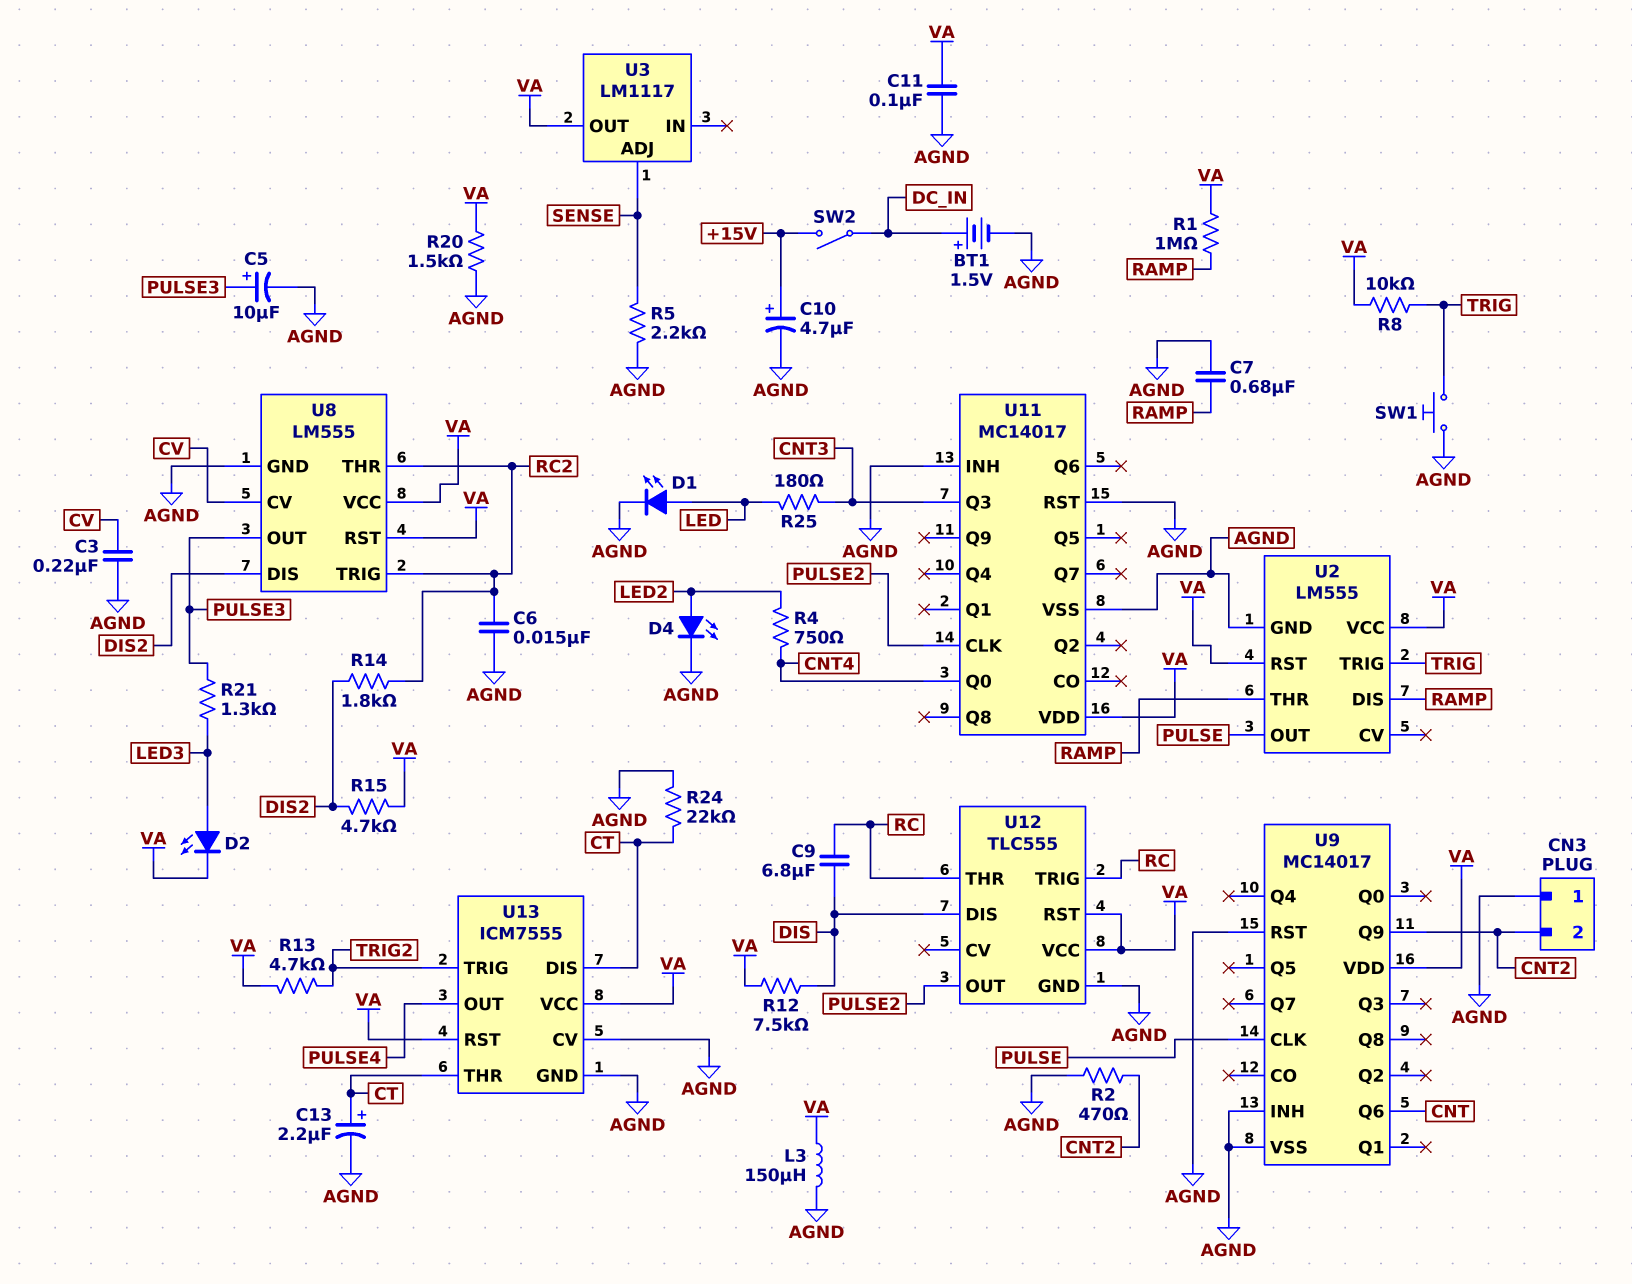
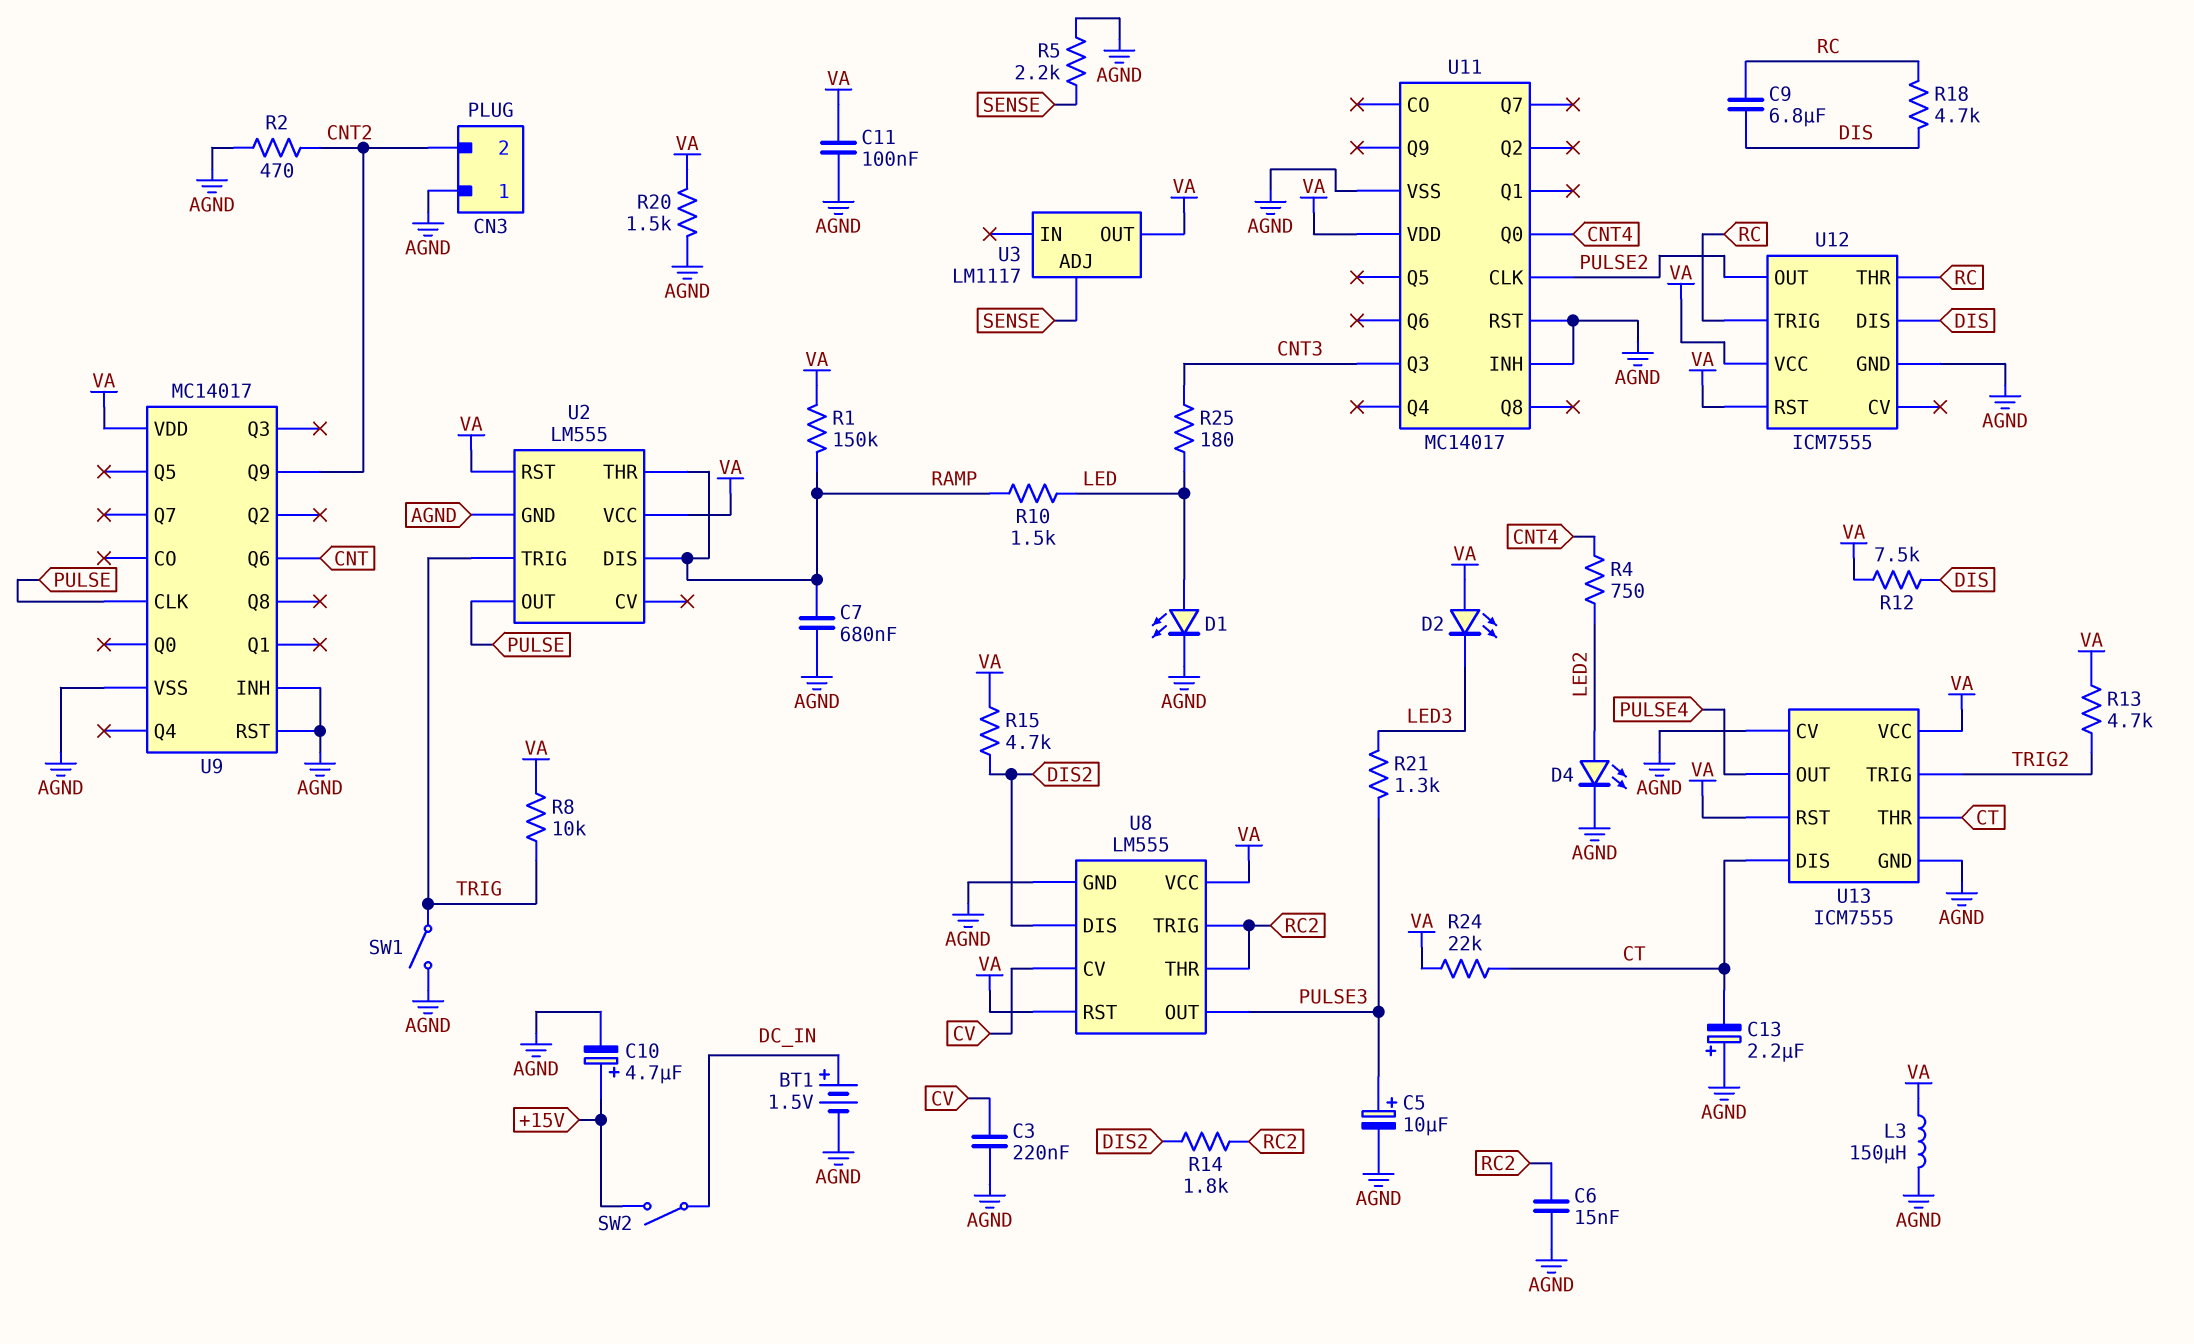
C13: 2.2uF (plus CT, minus AGND) -> 2.2uF (plus AGND, minus CT)
D2: LED (A LED3, K VA) -> LED (A VA, K LED3)
R1: 1M (RAMP, VA) -> 150k (RAMP, VA)
R10: none -> 1.5k (LED, RAMP)
R18: none -> 4.7k (DIS, RC)
R24: 22k (AGND, CT) -> 22k (CT, VA)
SW1: button (AGND, TRIG) -> switch (AGND, TRIG)
U12: TLC555 -> ICM7555

